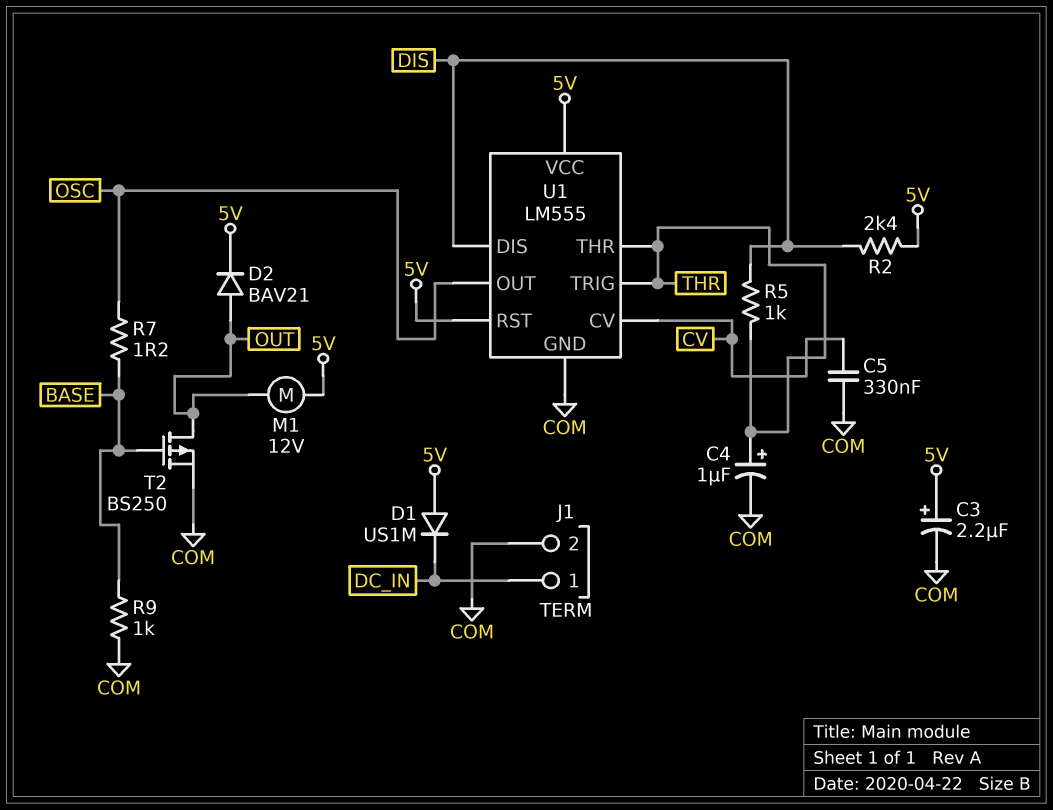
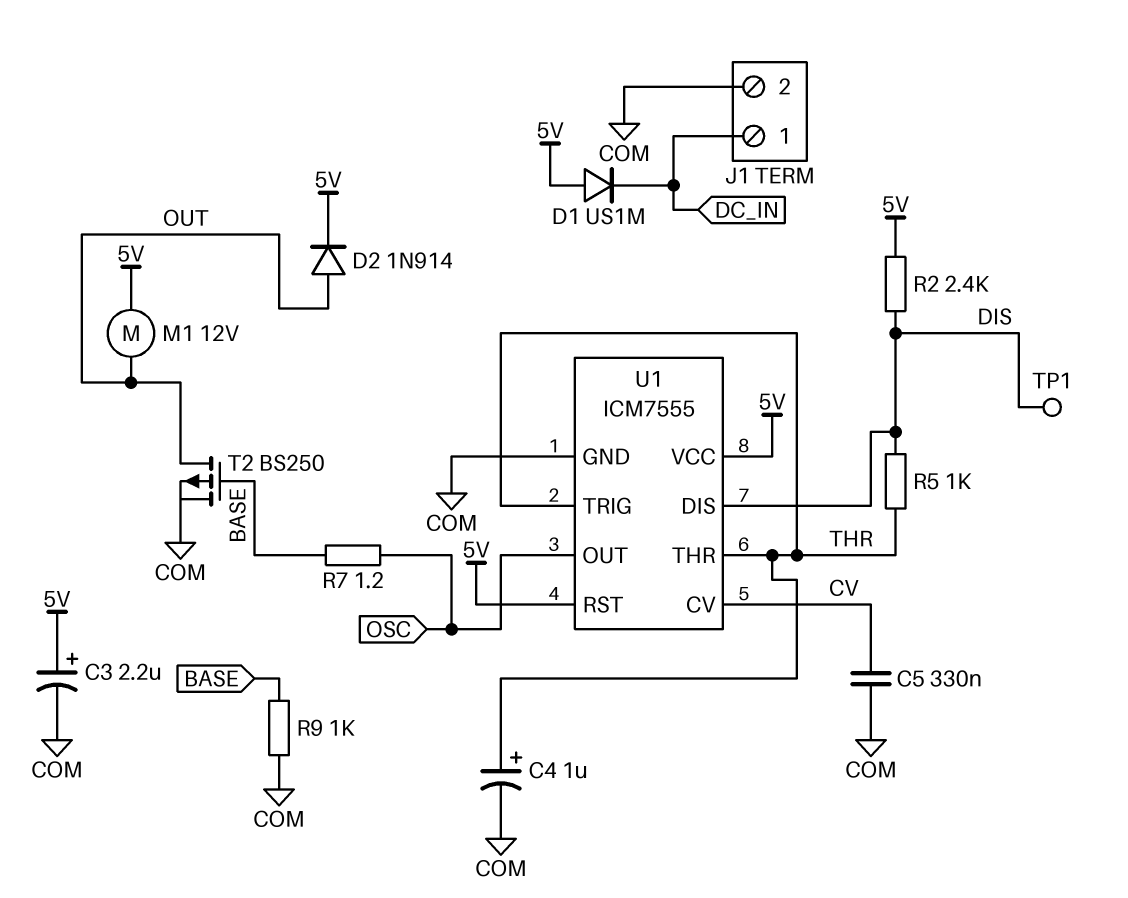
D2: diode BAV21 (A OUT, K 5V) -> diode 1N914 (A OUT, K 5V)
TP1: none -> test point (DIS)
U1: LM555 -> ICM7555

